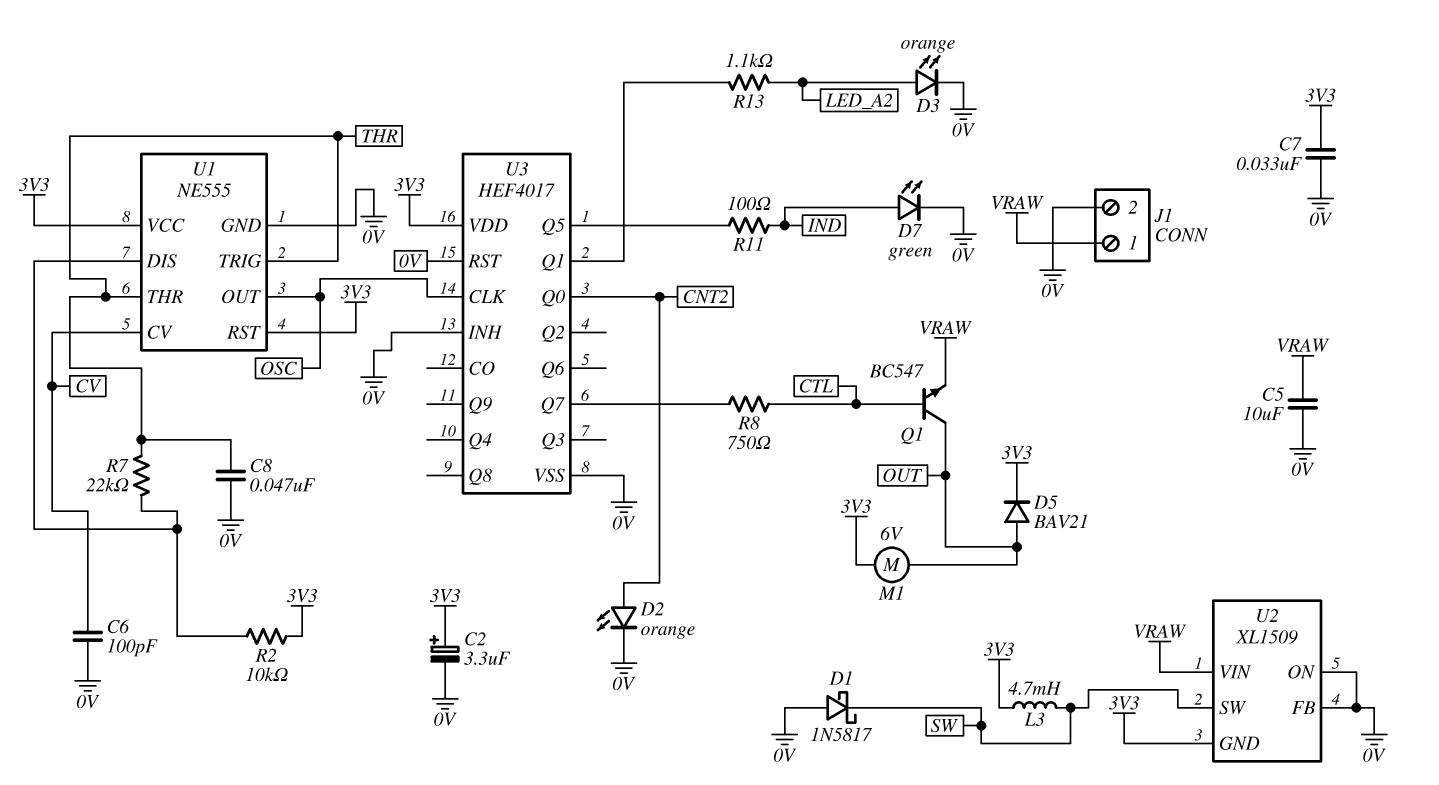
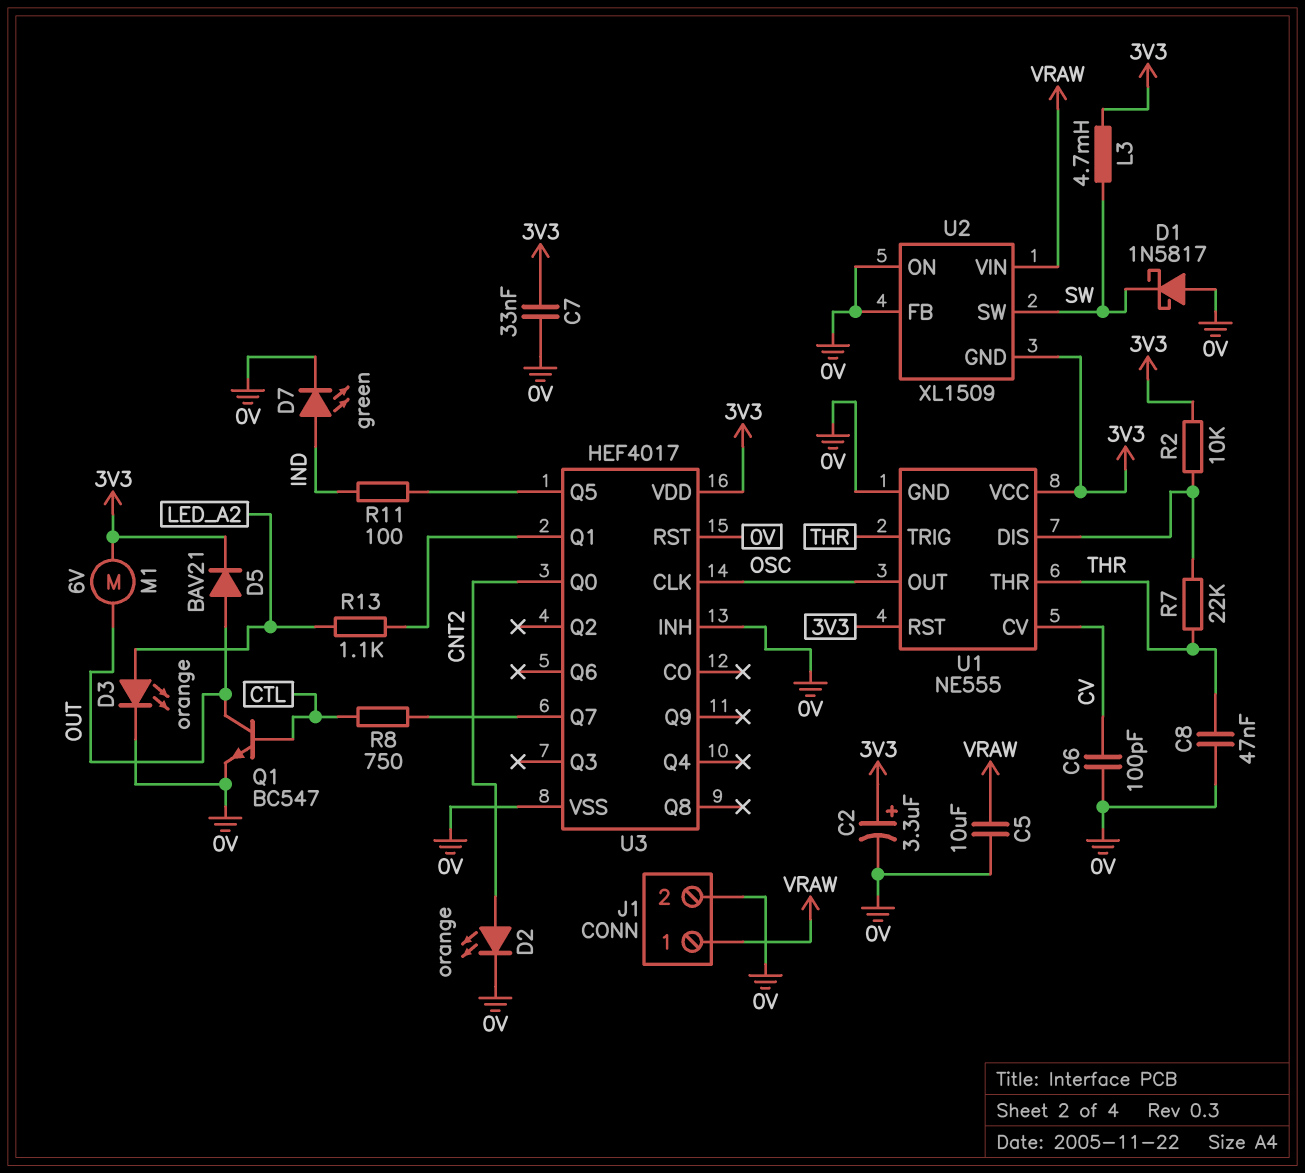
Q1: NPN BC547 (B CTL, C OUT, E VRAW) -> NPN BC547 (B CTL, C OUT, E 0V)

